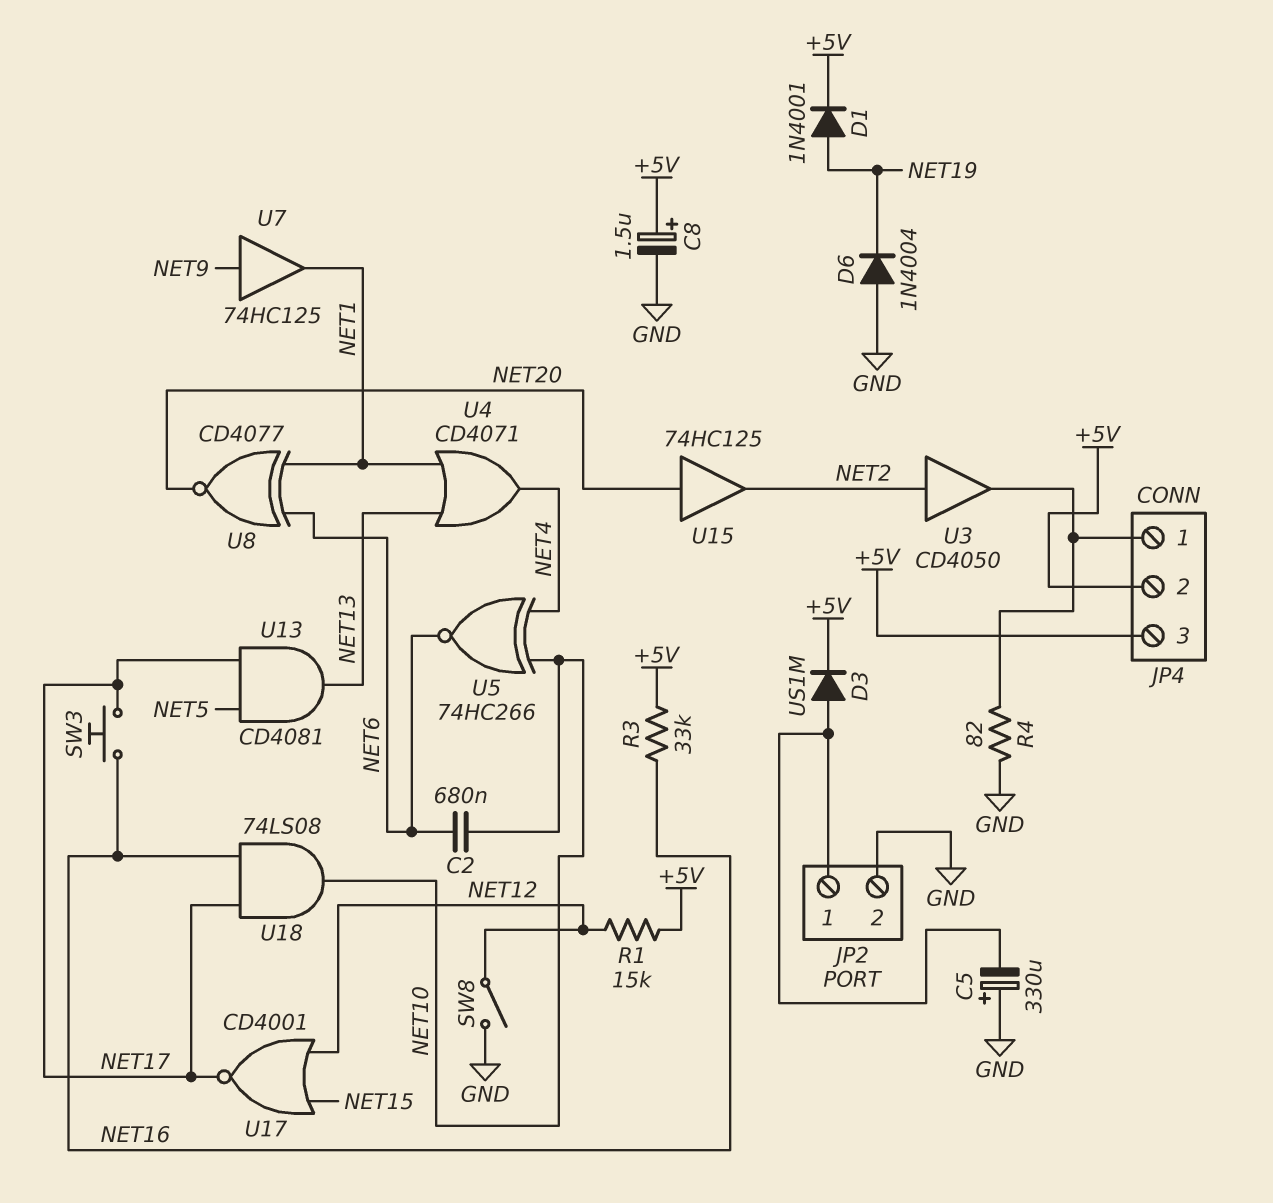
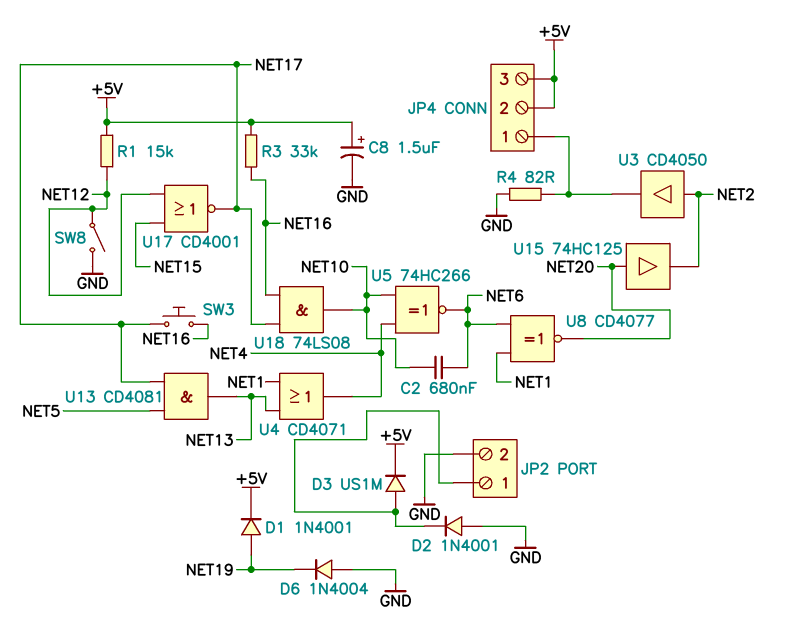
C5: 330uF (plus GND, minus JP2/1) -> none
D2: none -> diode 1N4001 (A GND, K JP2/1)
U7: buffer 74HC125 (in NET9, out NET1) -> none

